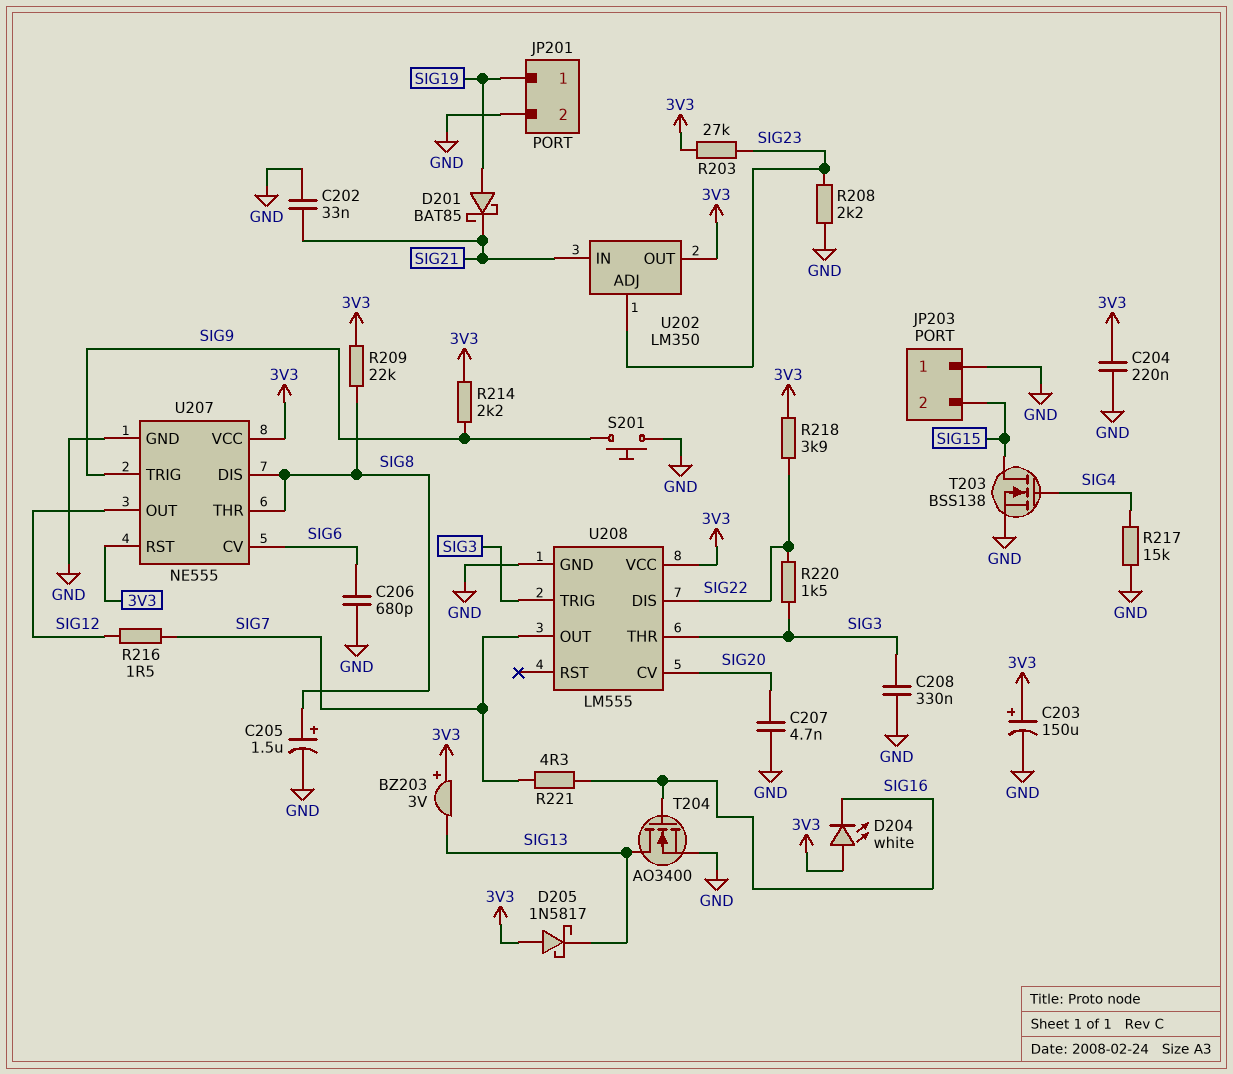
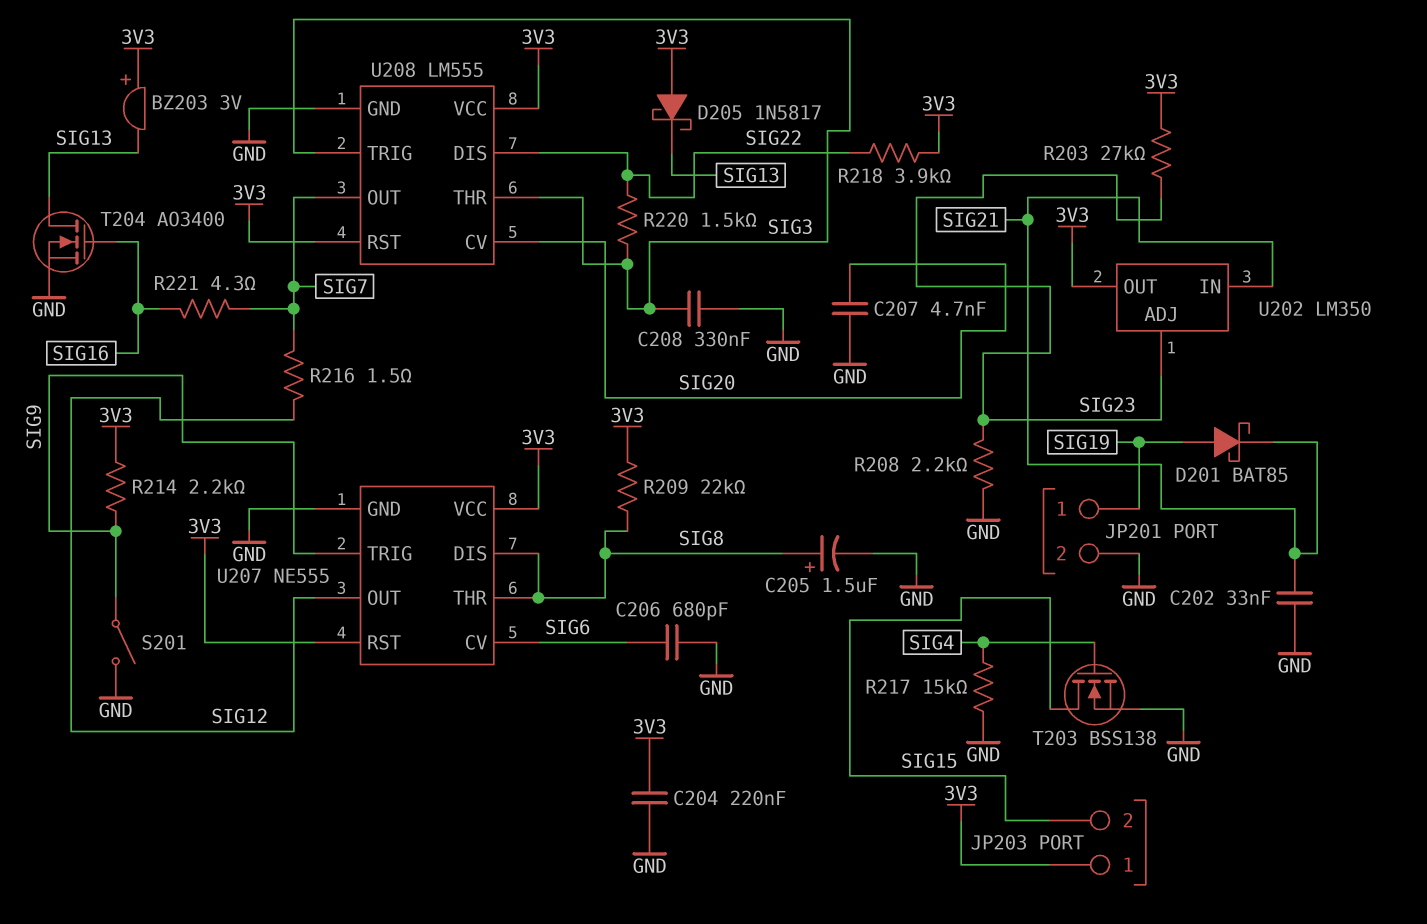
C203: 150uF (plus 3V3, minus GND) -> none
D204: LED white (A 3V3, K SIG16) -> none
JP203 pin 1: GND -> 3V3
S201: button (GND, SIG9) -> switch (GND, SIG9)
U208 pin RST: none -> 3V3

